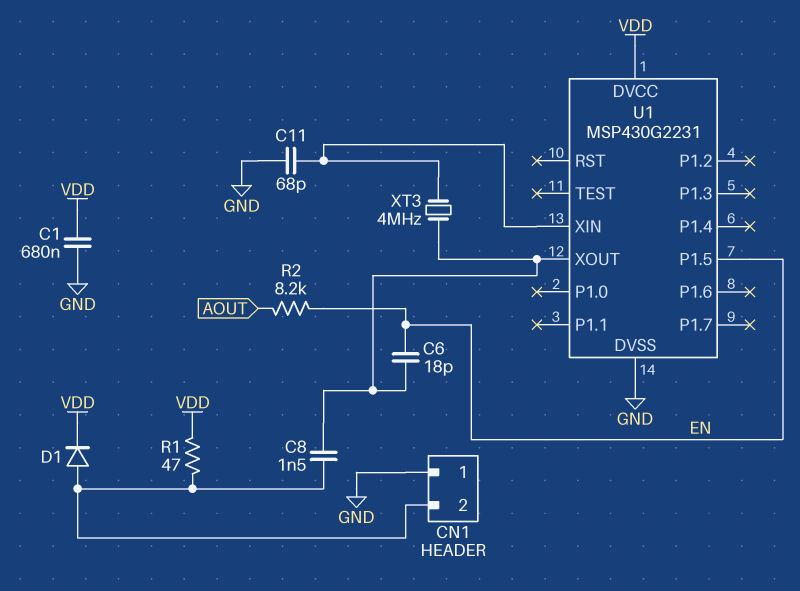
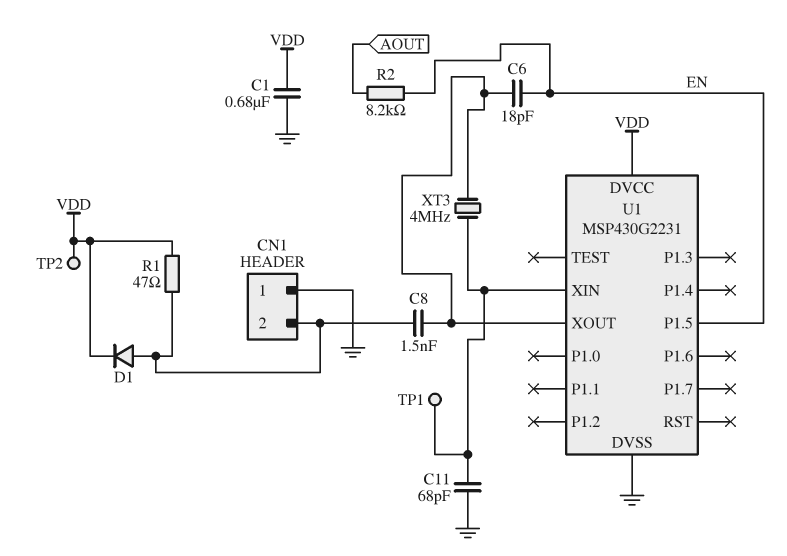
TP1: none -> test point (U1/XIN)
TP2: none -> test point (VDD)

